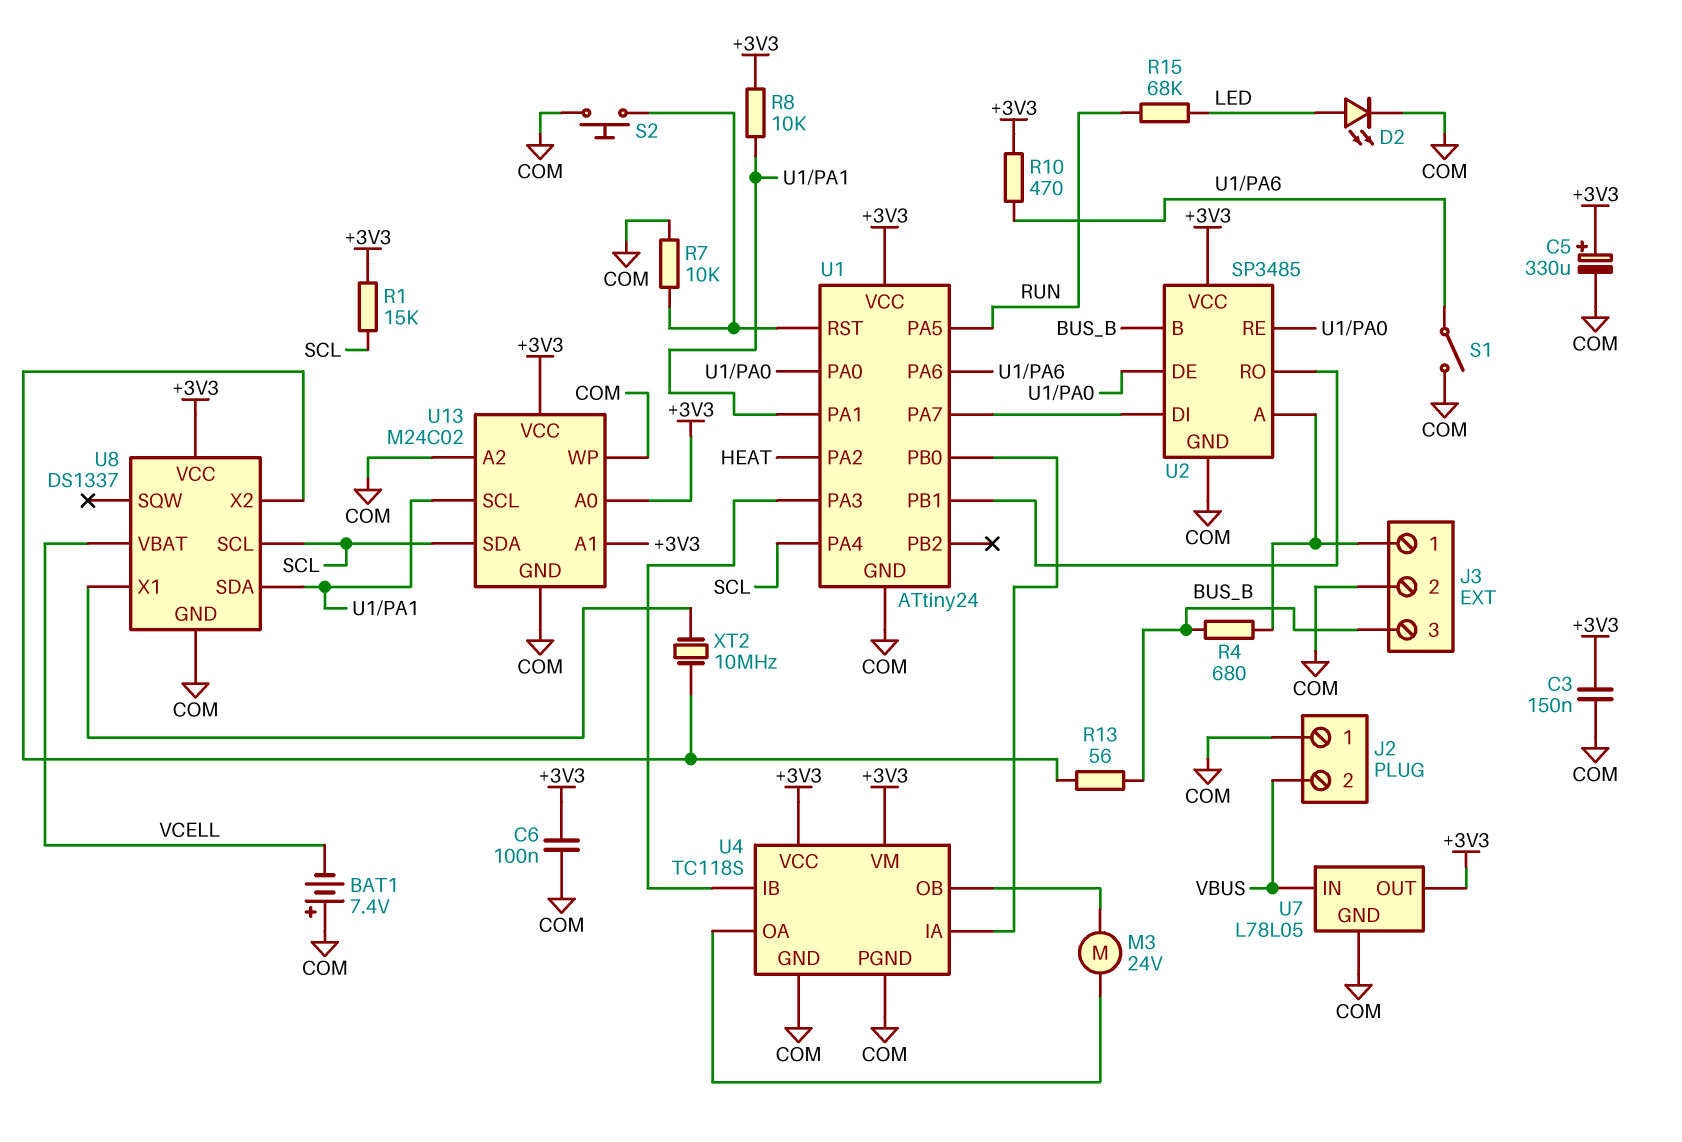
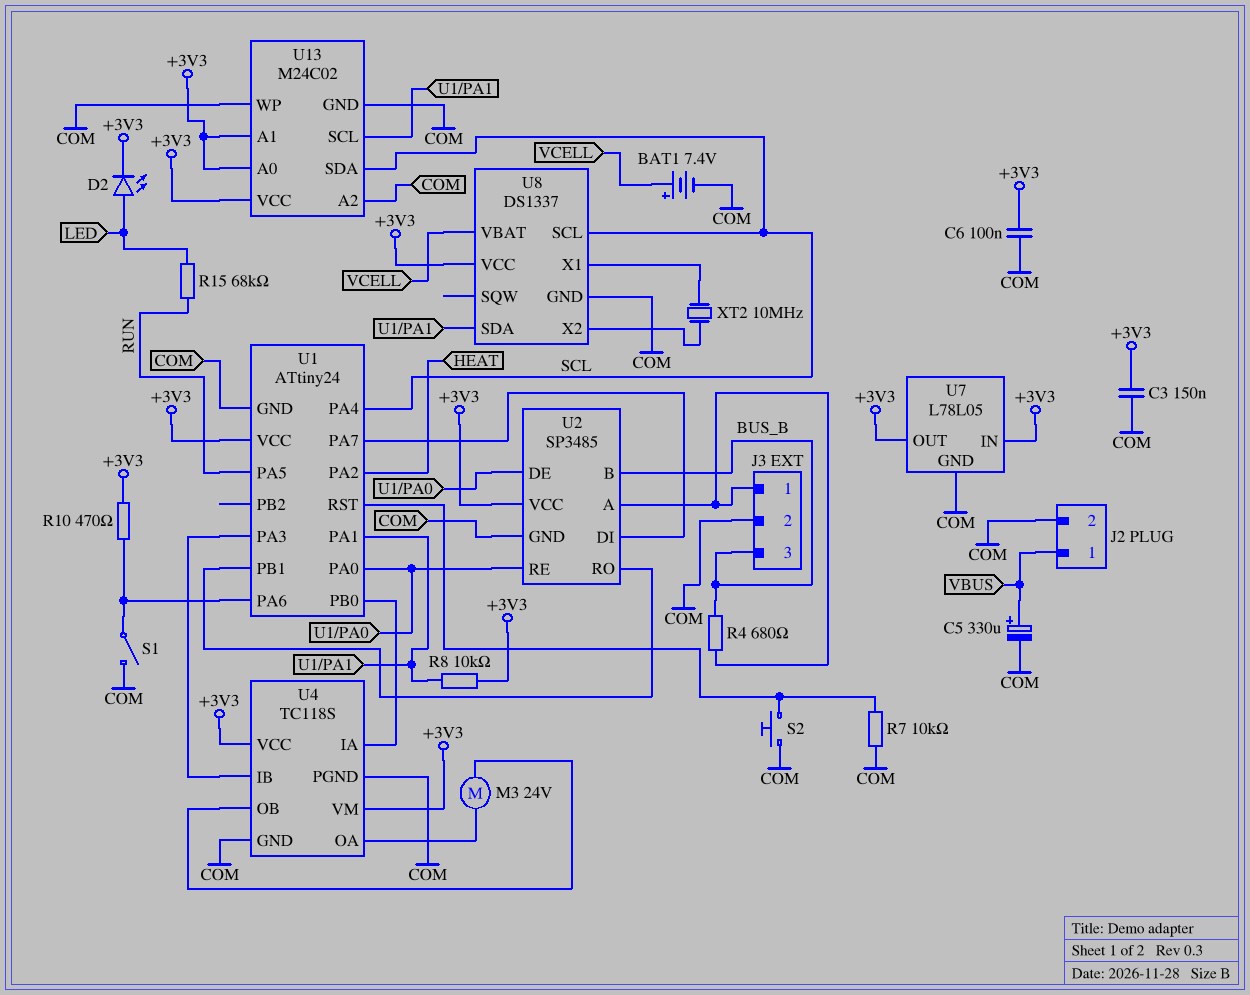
BAT1: 7.4V (plus COM, minus VCELL) -> 7.4V (plus VCELL, minus COM)
C5: 330uF (plus +3V3, minus COM) -> 330uF (plus VBUS, minus COM)
D2: LED (A LED, K COM) -> LED (A LED, K +3V3)
J2 pin 1: COM -> VBUS
J2 pin 2: VBUS -> COM
R1: 15k (+3V3, SCL) -> none
R13: 56 (BUS_B, U8/X2) -> none
U7 pin IN: VBUS -> +3V3

